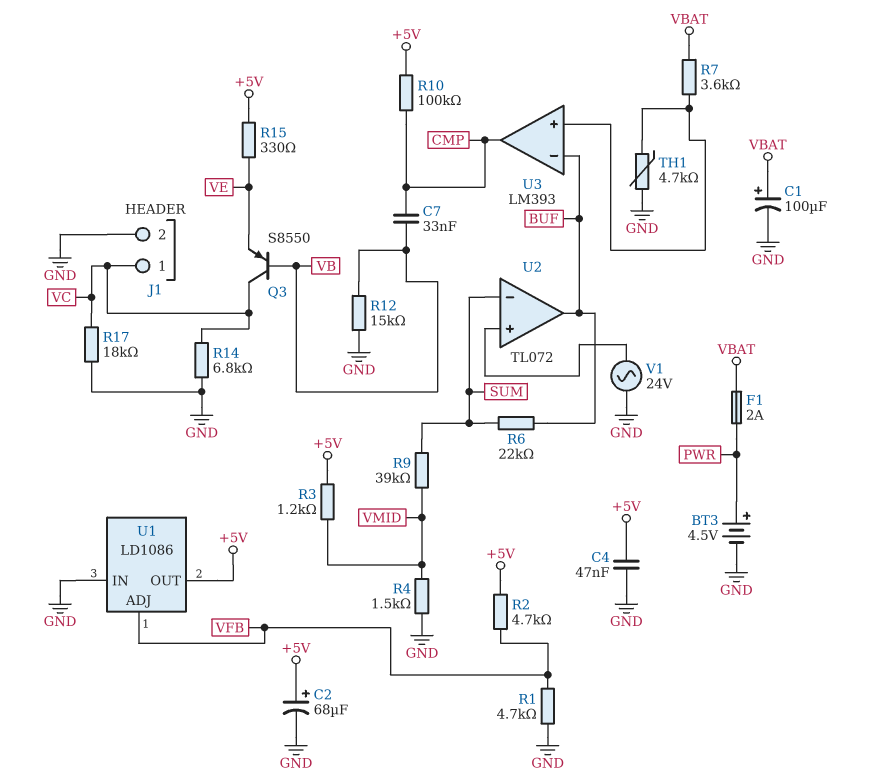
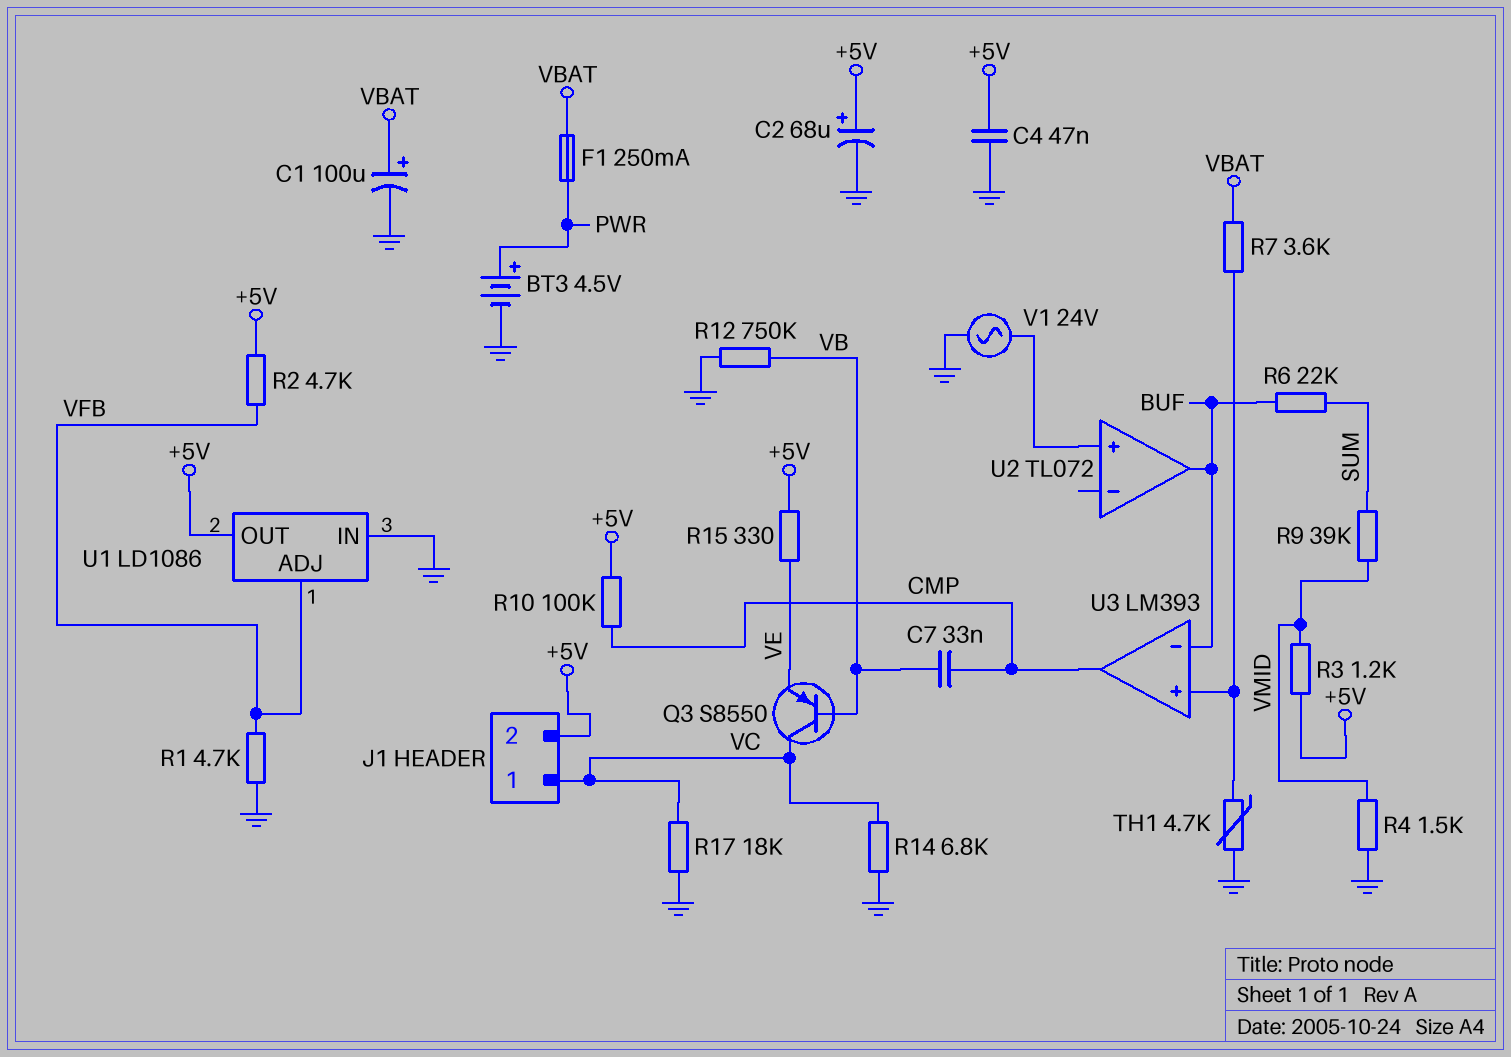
F1: 2A (PWR, VBAT) -> 250mA (PWR, VBAT)
J1 pin 2: GND -> +5V
R12: 15k (GND, VB) -> 750k (GND, VB)
U2 pin in-: SUM -> none

